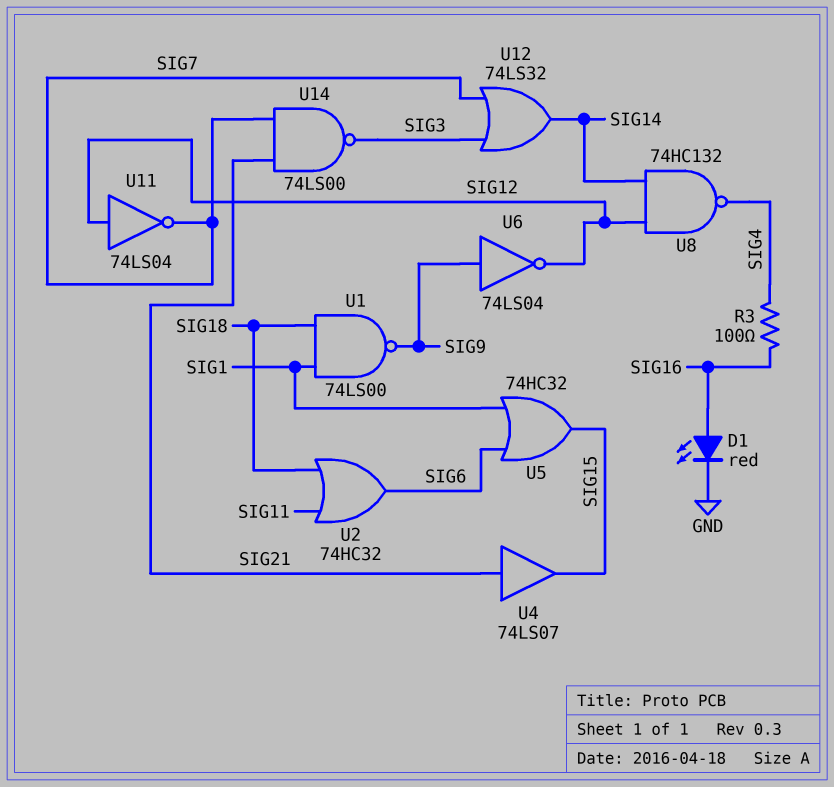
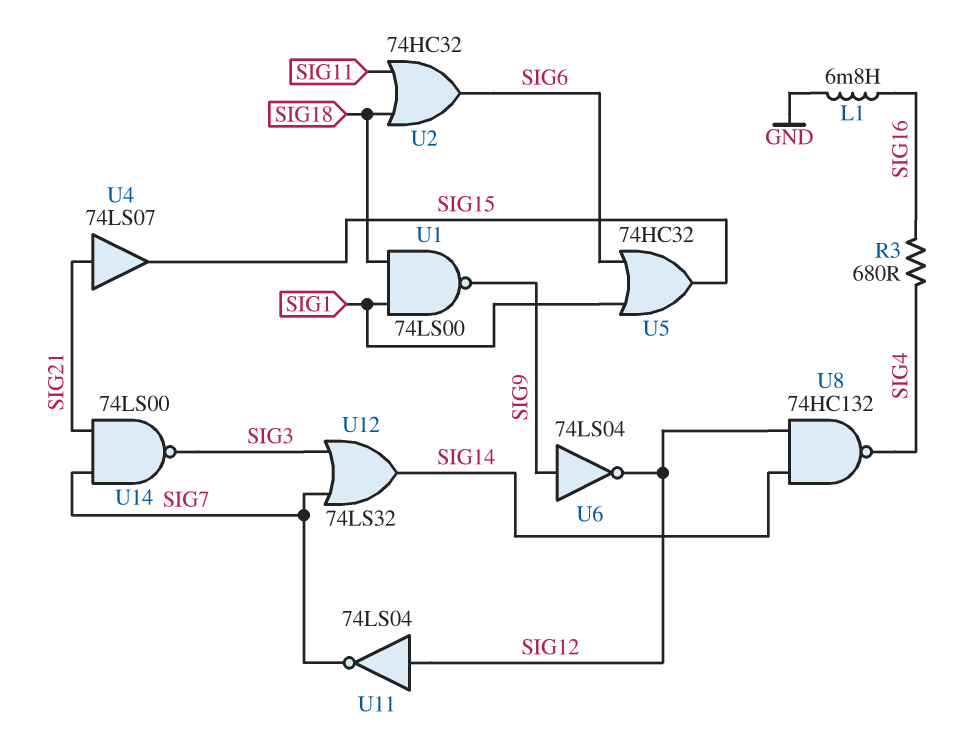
D1: LED red (A SIG16, K GND) -> none
L1: none -> 6.8mH (GND, SIG16)
R3: 100 (SIG4, SIG16) -> 680 (SIG4, SIG16)

